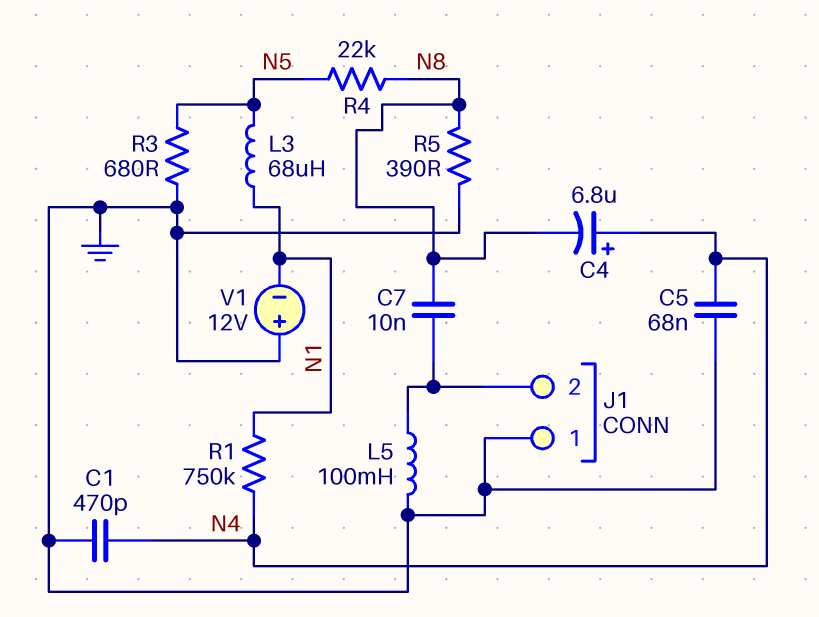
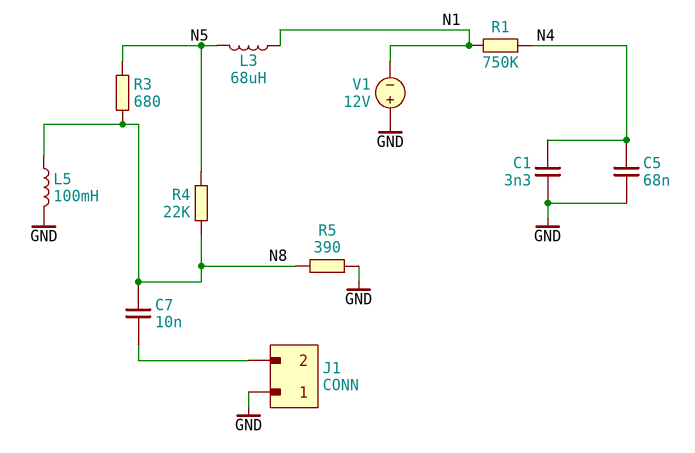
C1: 470pF (GND, N4) -> 3.3nF (GND, N4)
C4: 6.8uF (plus N4, minus N8) -> none
L5: 100mH (GND, J1/2) -> 100mH (GND, N8)
R3: 680 (GND, N5) -> 680 (N5, N8)

